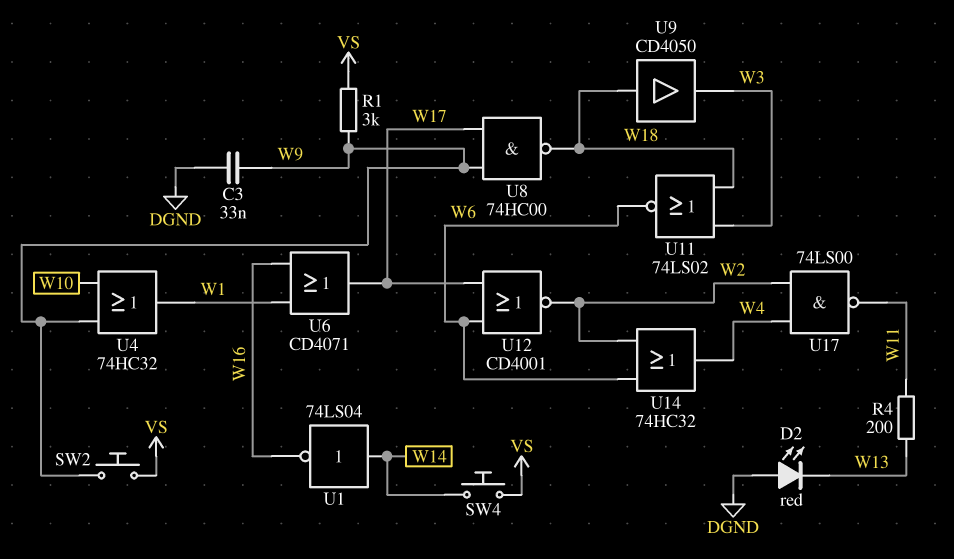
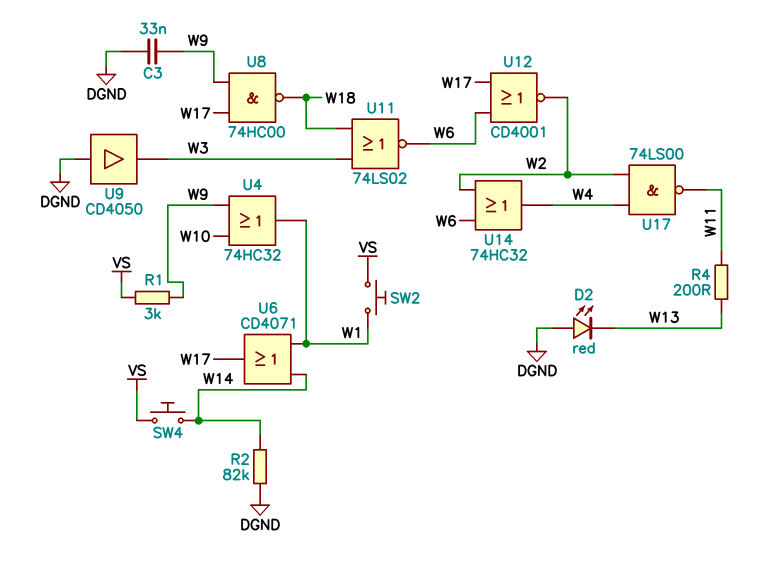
R2: none -> 82k (DGND, W14)
SW2: button (VS, W9) -> button (VS, W1)
U1: NOT 74LS04 (in W14, out W16) -> none
U6: OR CD4071 (in W1, in W16, out W17) -> OR CD4071 (in W1, in W14, out W17)
U9: buffer CD4050 (in W18, out W3) -> buffer CD4050 (in DGND, out W3)

